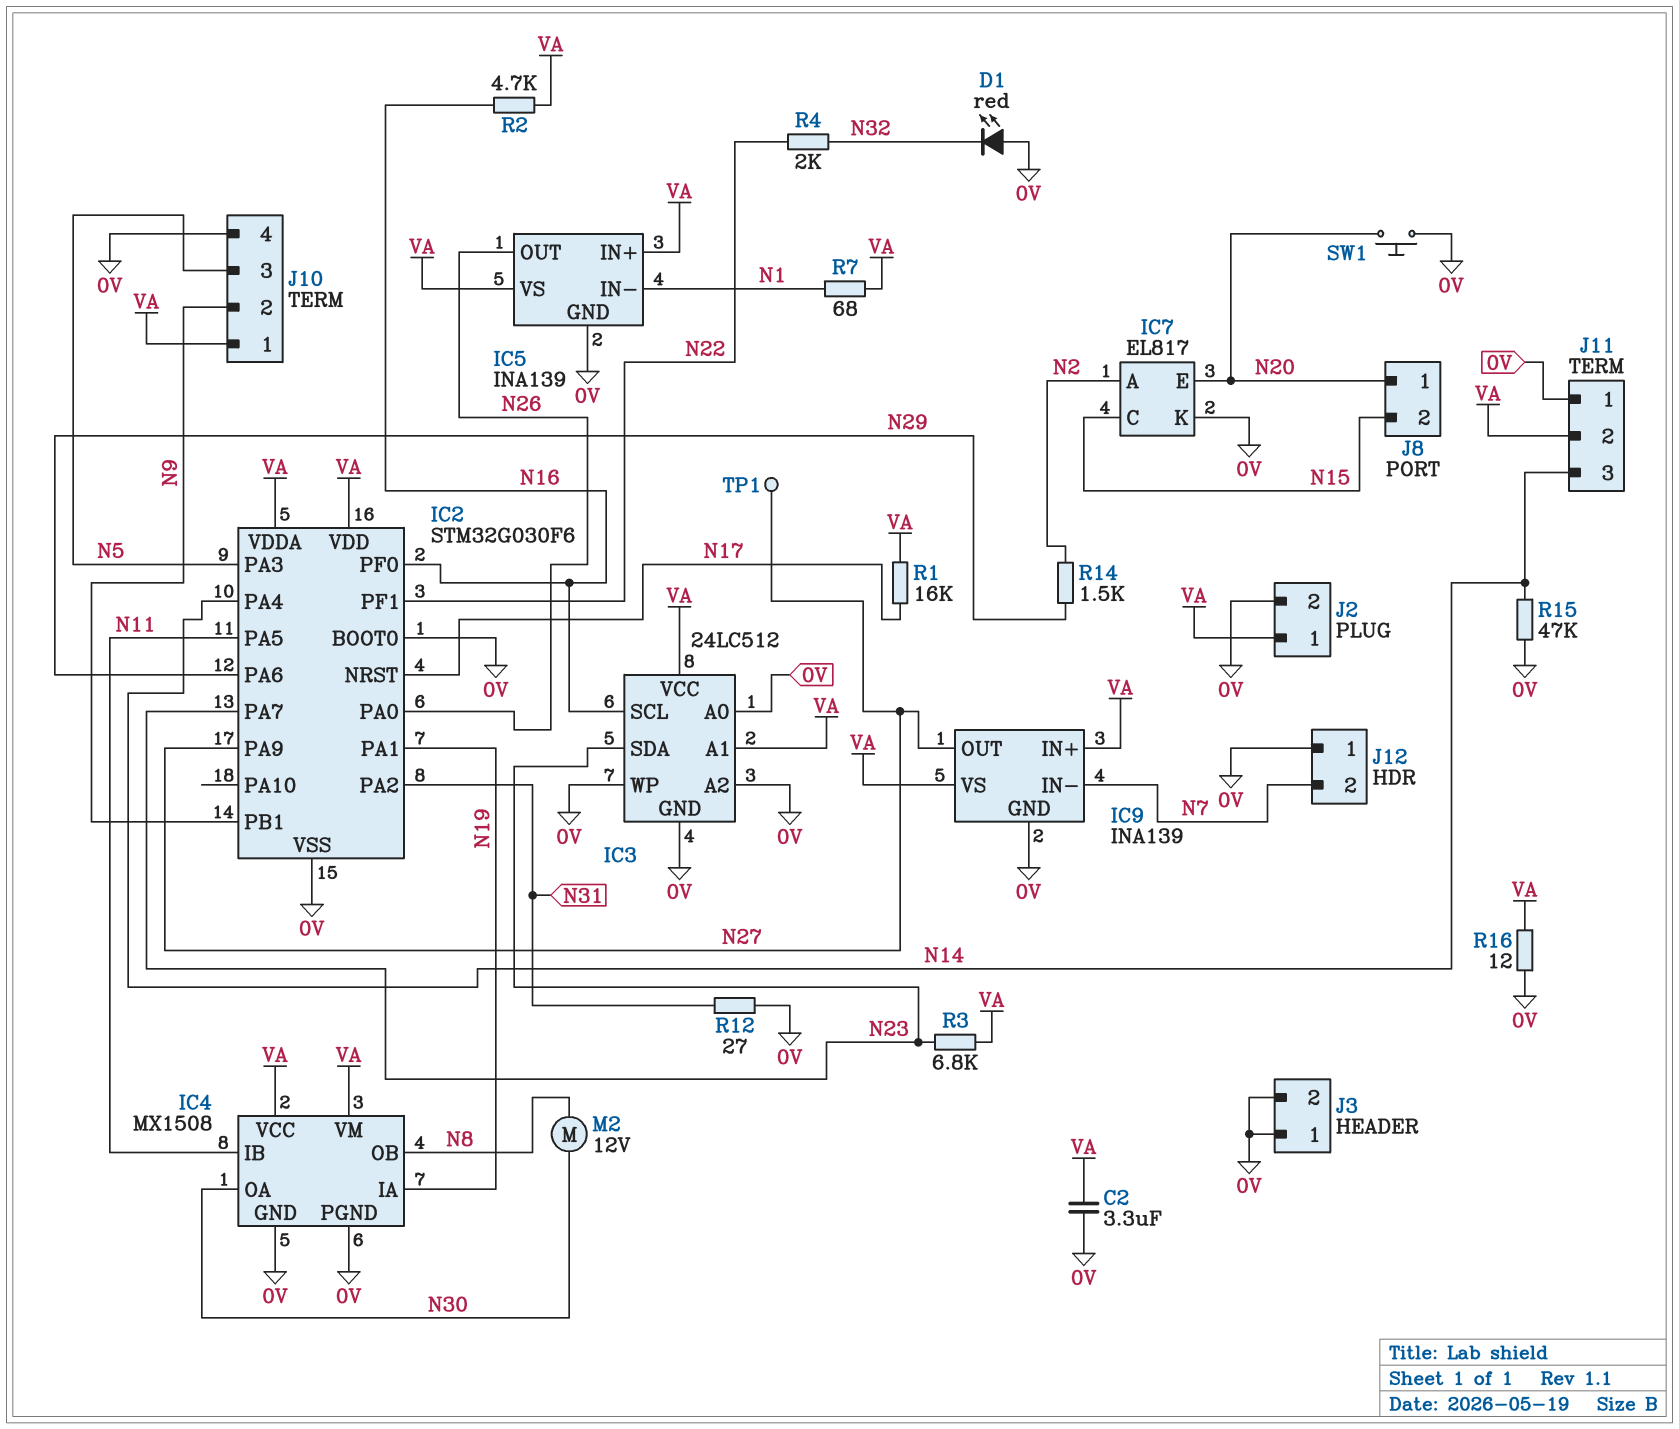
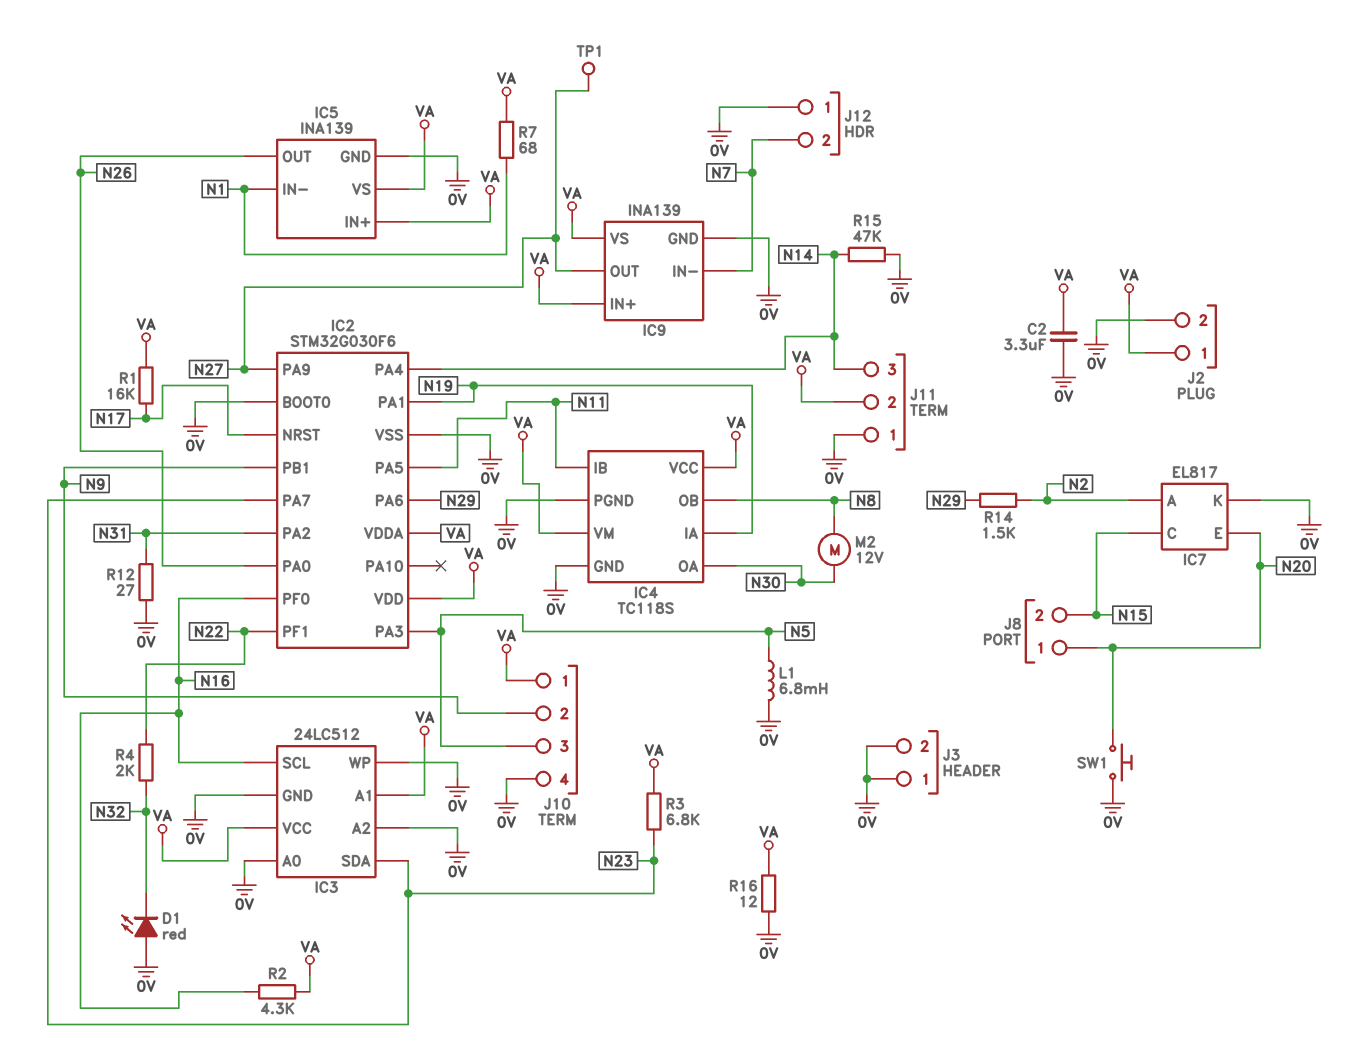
IC4: MX1508 -> TC118S
L1: none -> 6.8mH (0V, N5)
R2: 4.7k (N16, VA) -> 4.3k (N16, VA)

